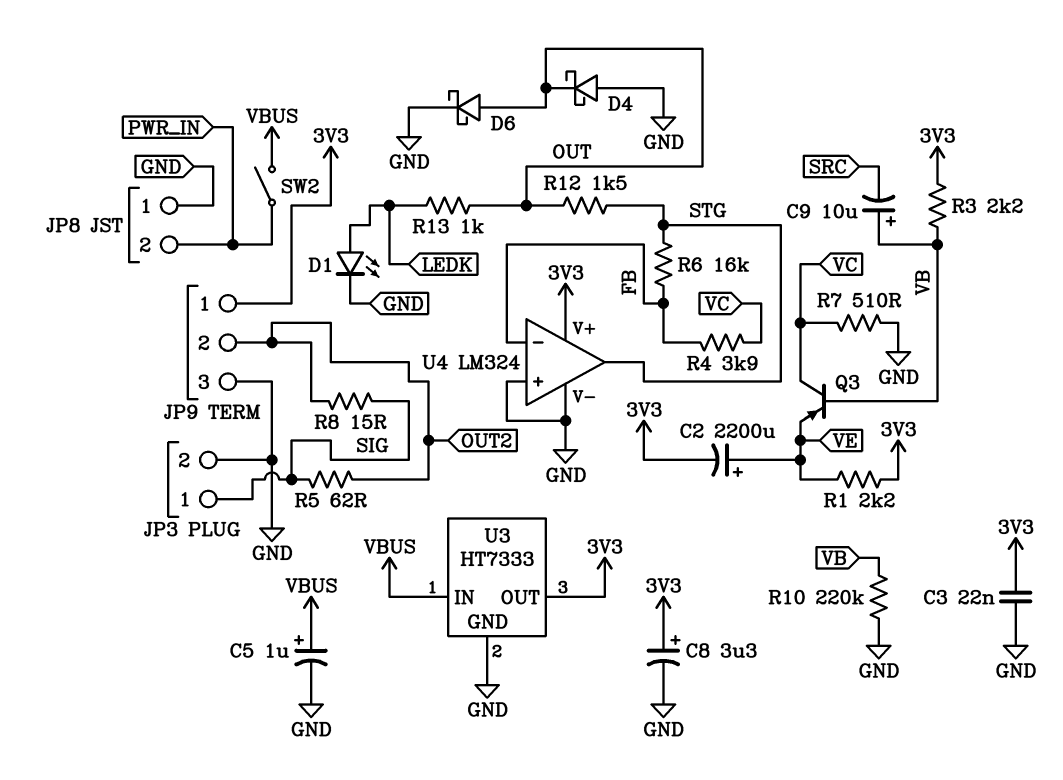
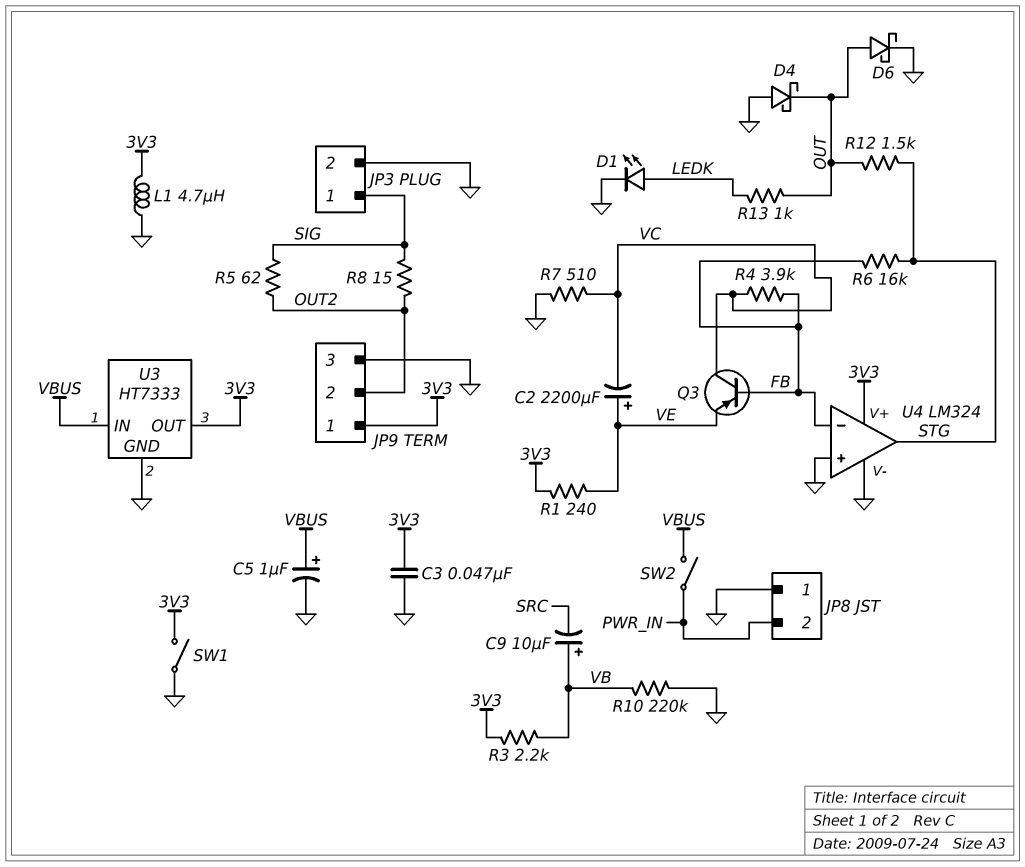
C2: 2200uF (plus VE, minus 3V3) -> 2200uF (plus VE, minus VC)
C3: 22nF (3V3, GND) -> 47nF (3V3, GND)
C8: 3.3uF (plus 3V3, minus GND) -> none
L1: none -> 4.7uH (3V3, GND)
Q3: PNP (B VB, C VC, E VE) -> PNP (B FB, C VC, E VE)
R1: 2.2k (3V3, VE) -> 240 (3V3, VE)
SW1: none -> switch (3V3, GND)

